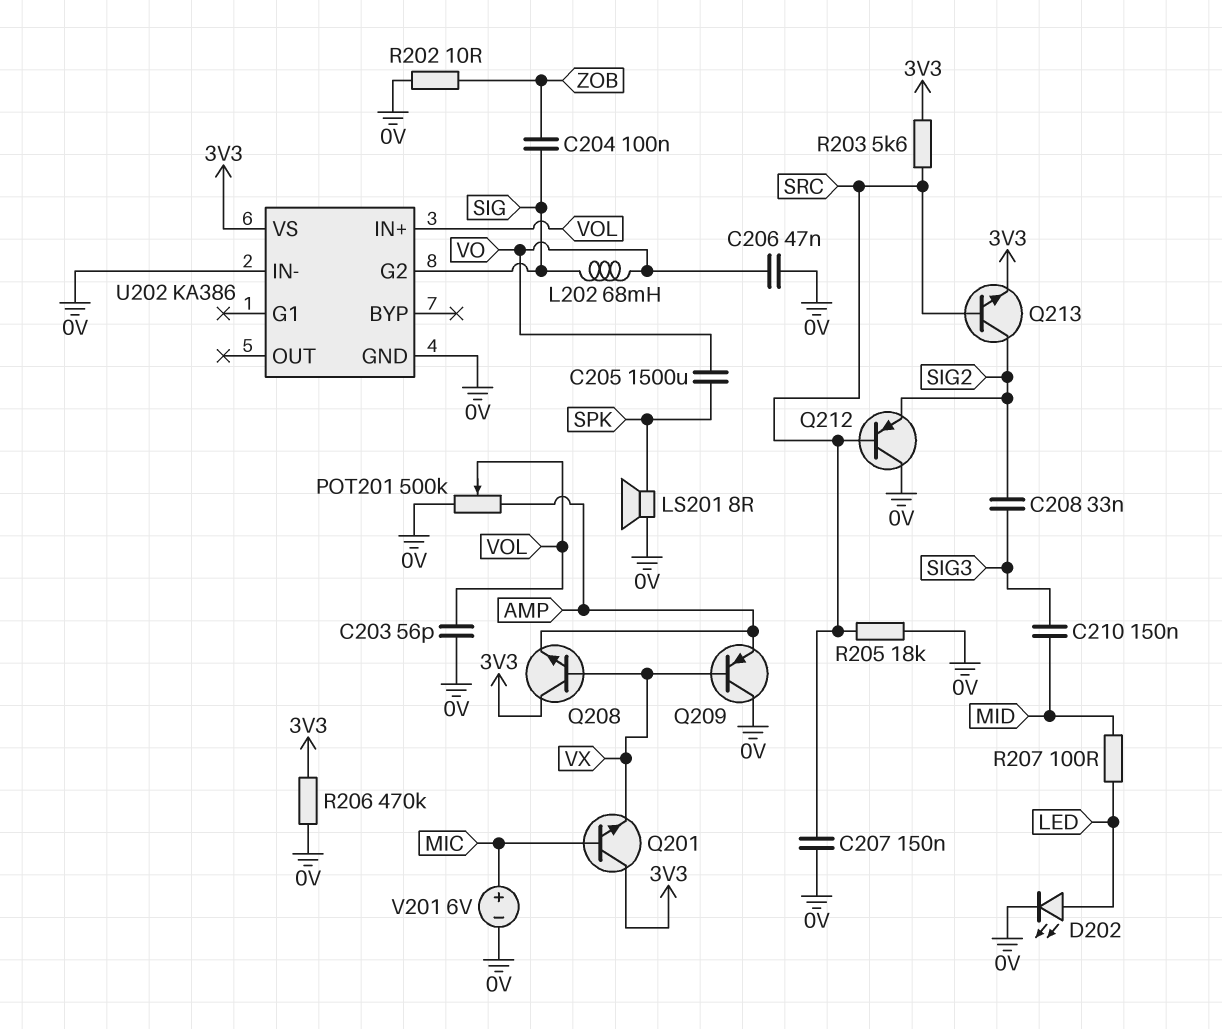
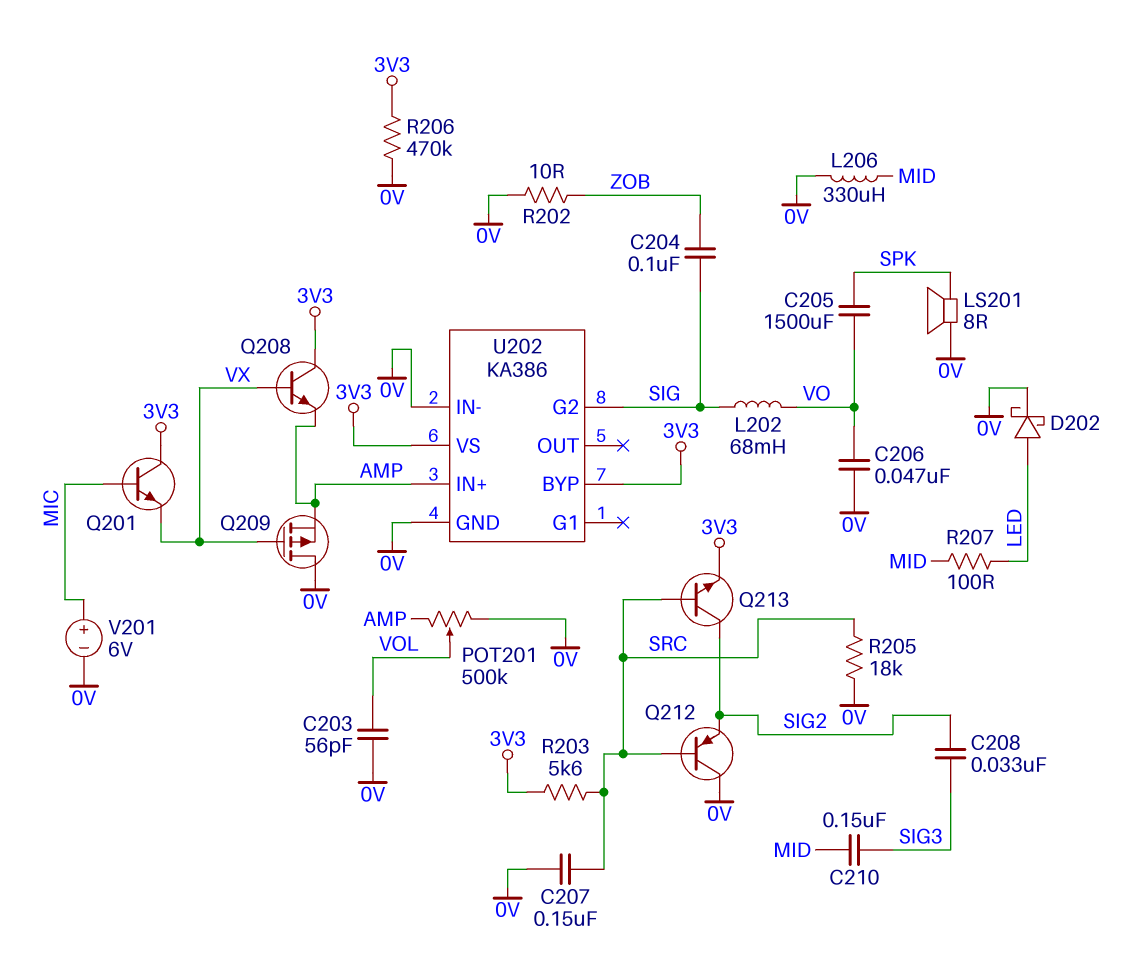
D202: LED (A LED, K 0V) -> schottky (A LED, K 0V)
L206: none -> 330uH (0V, MID)
Q209: PNP (B VX, C 0V, E AMP) -> PMOS (G VX, D 0V, S AMP)
U202 pin BYP: none -> 3V3
U202 pin IN+: VOL -> AMP

